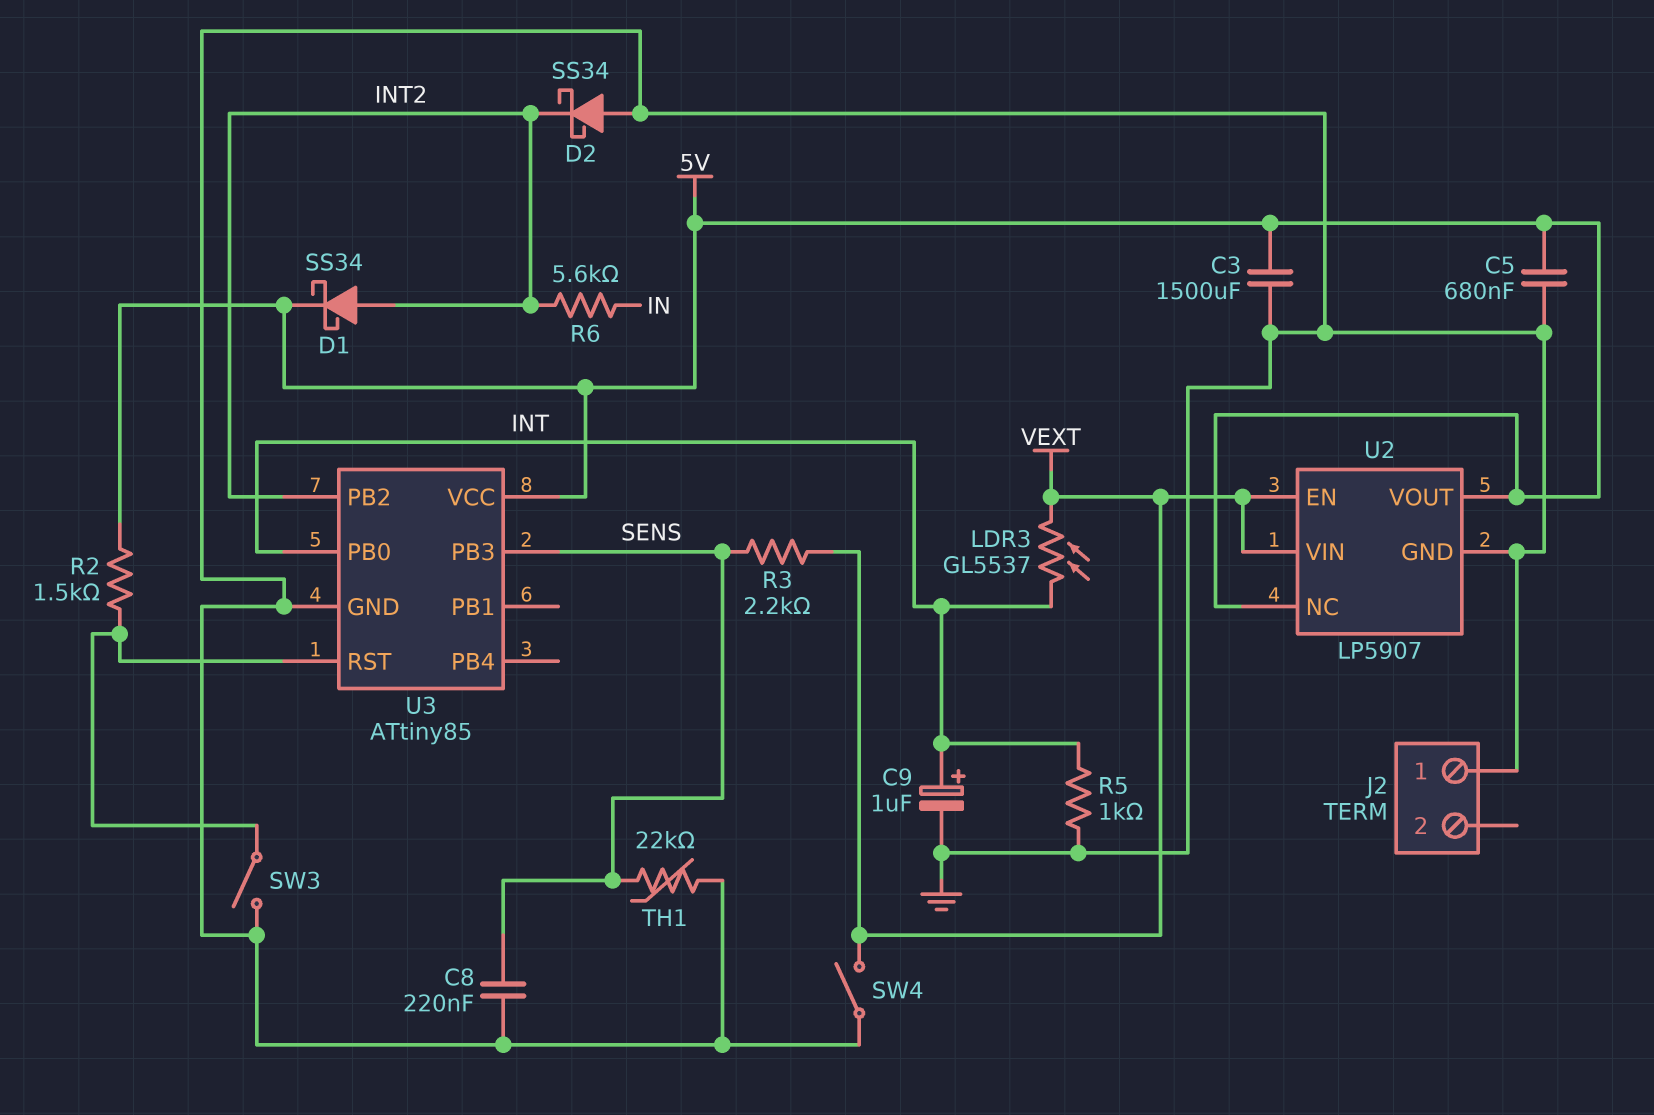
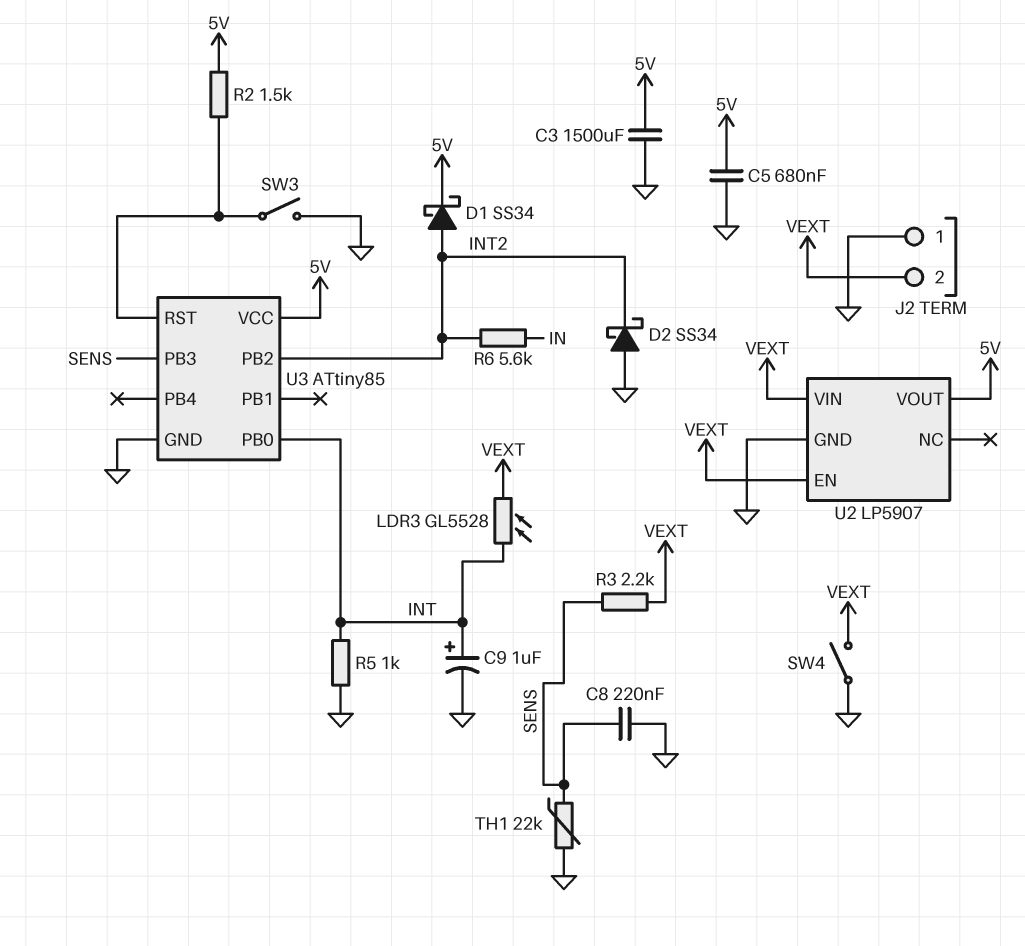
J2 pin 2: none -> VEXT
LDR3: GL5537 (INT, VEXT) -> GL5528 (INT, VEXT)
U2 pin NC: 5V -> none

